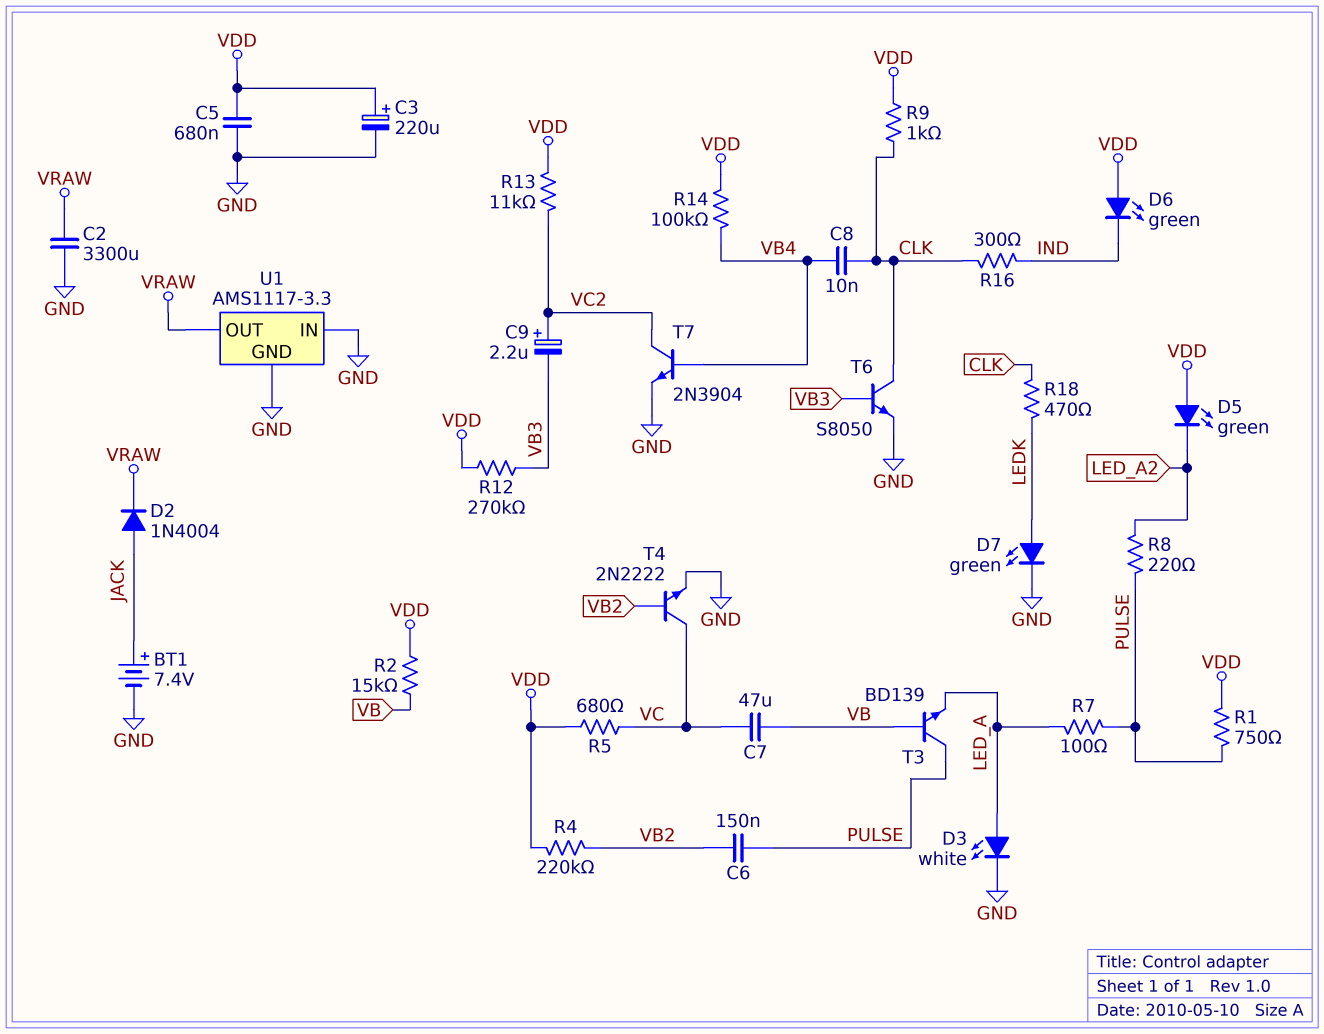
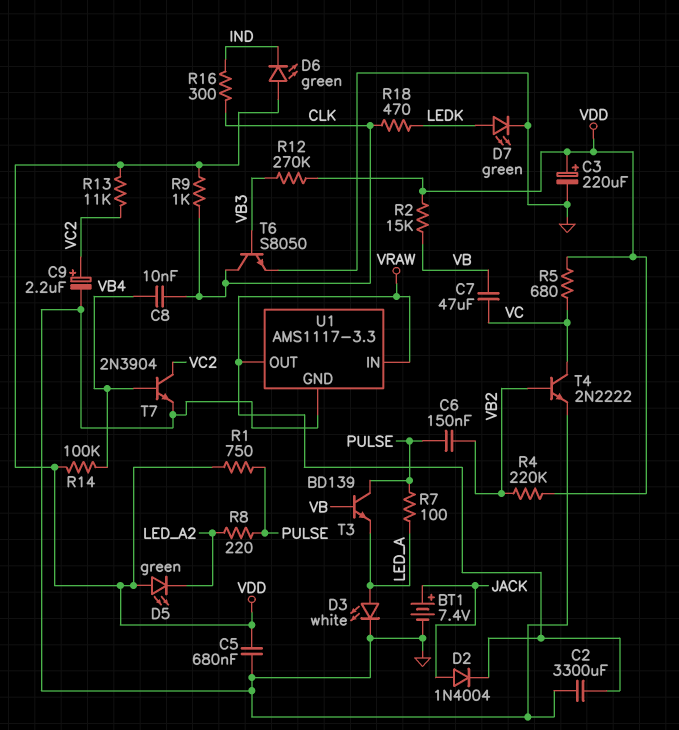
C9: 2.2uF (plus VC2, minus VB3) -> 2.2uF (plus VC2, minus GND)
U1 pin IN: GND -> VRAW

